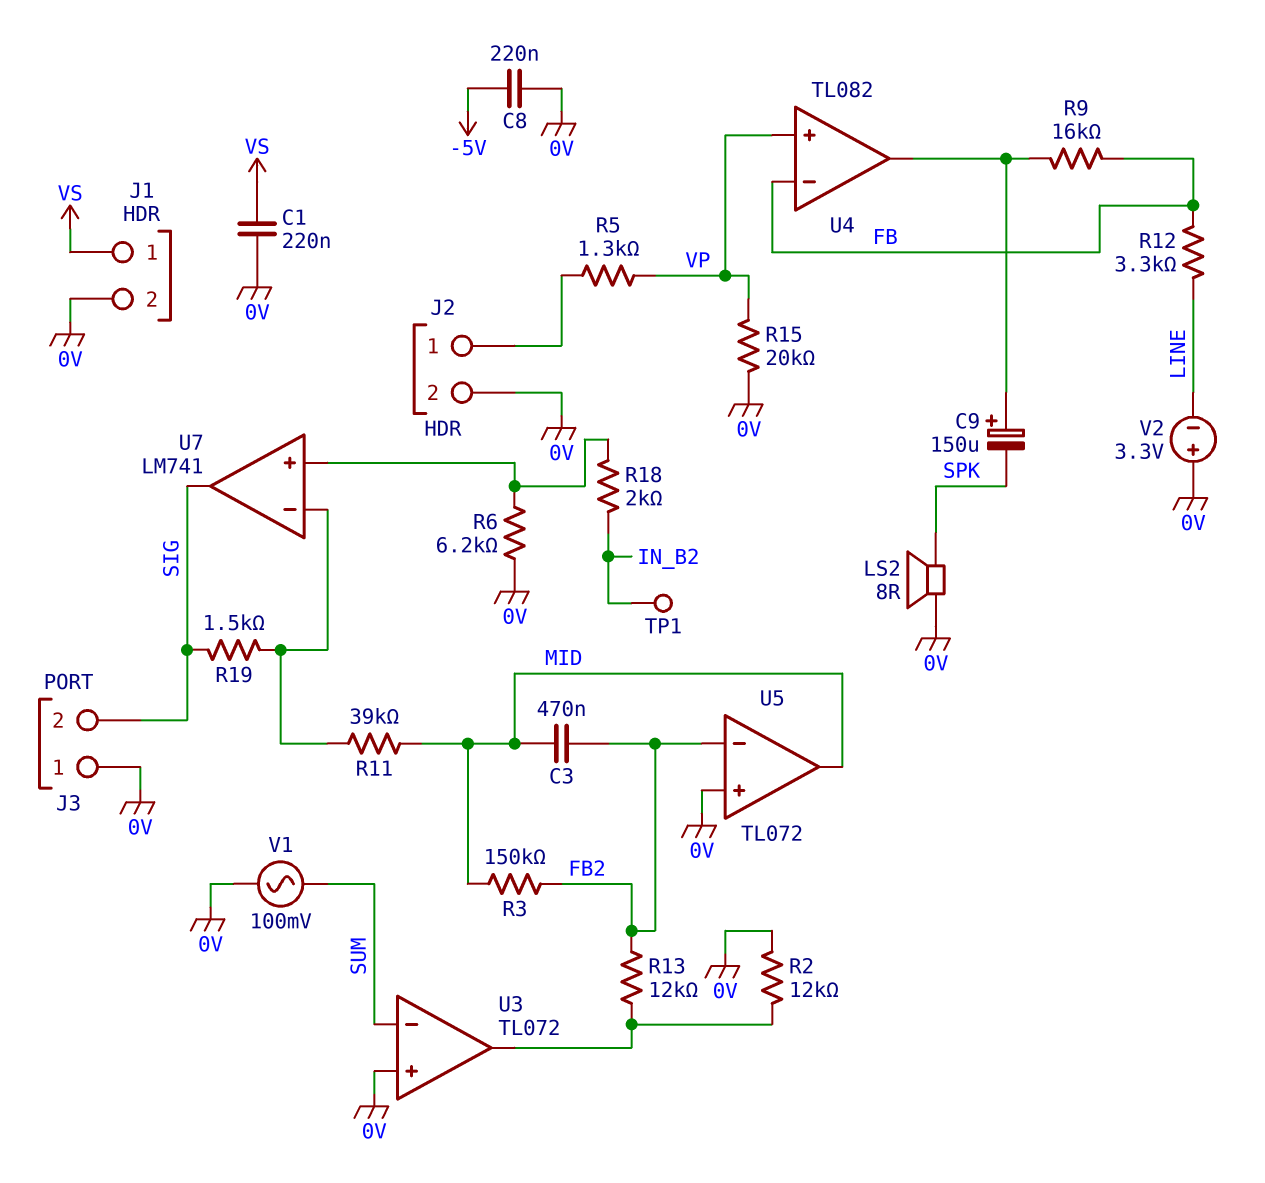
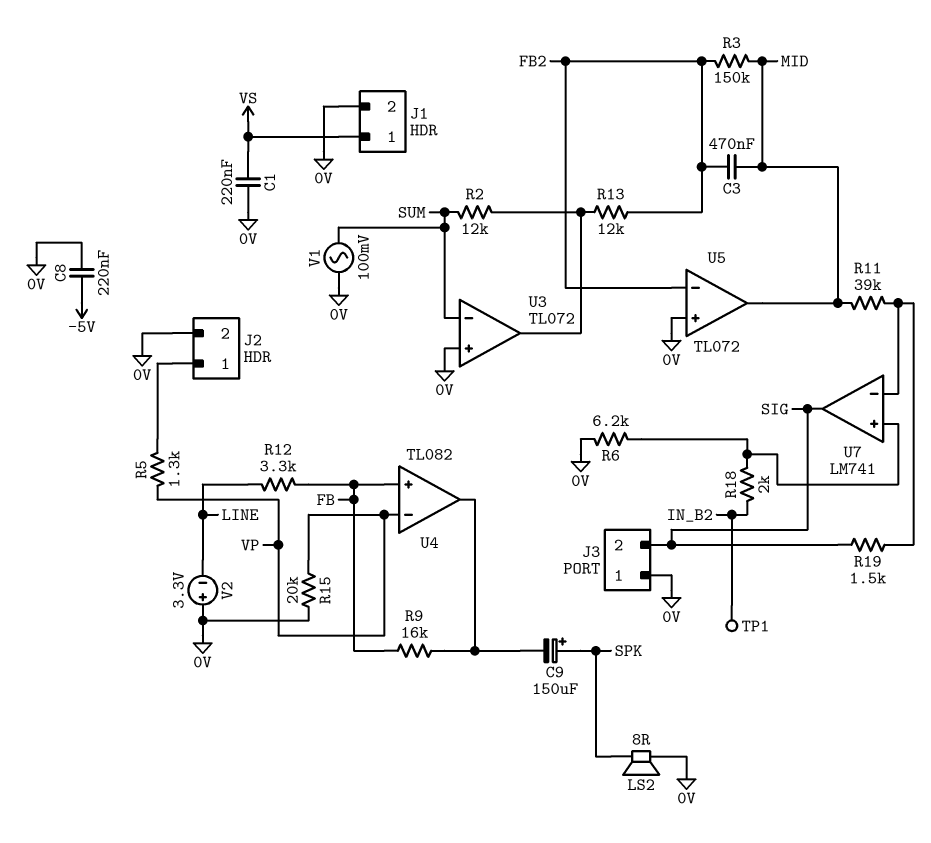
C9: 150uF (plus U4/out, minus SPK) -> 150uF (plus SPK, minus U4/out)
R2: 12k (0V, U3/out) -> 12k (SUM, U3/out)
U4 pin in+: VP -> FB
U4 pin in-: FB -> VP

